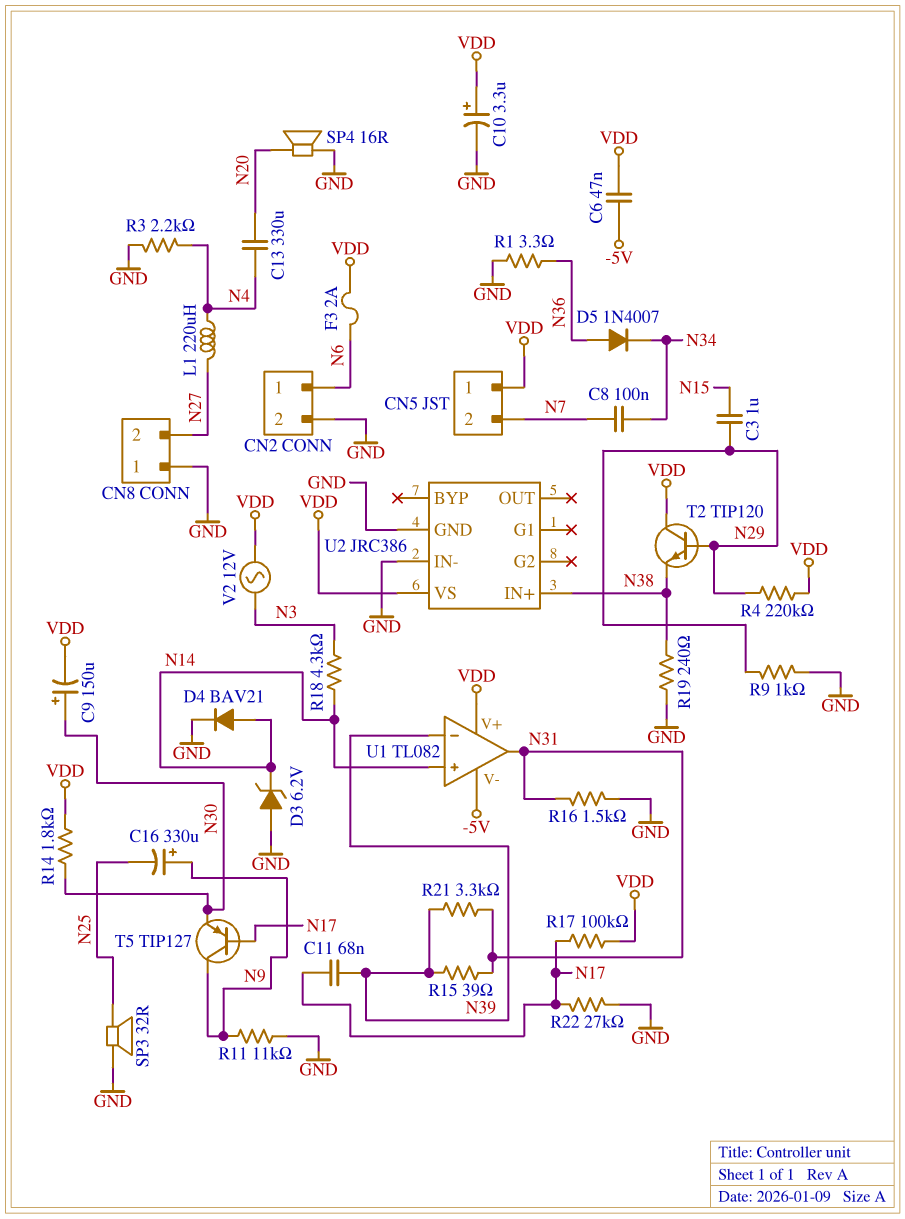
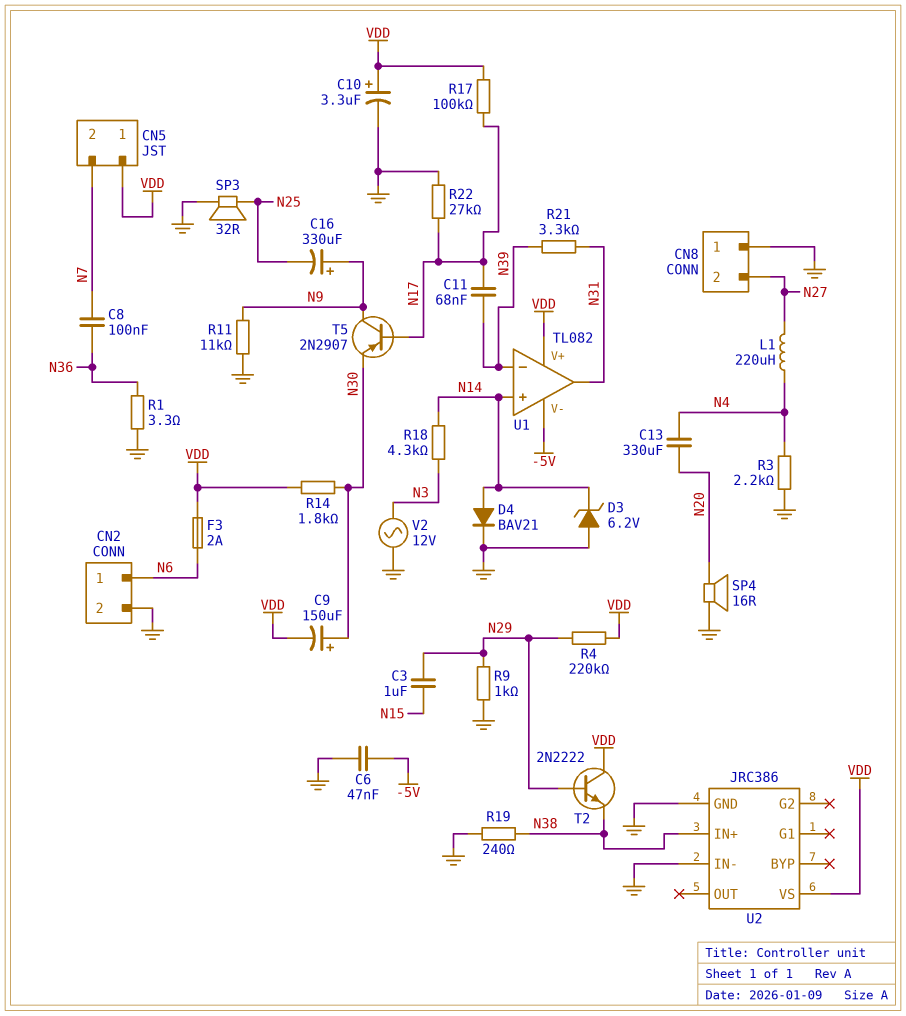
C6: 47nF (-5V, VDD) -> 47nF (-5V, GND)
C8: 100nF (N7, N34) -> 100nF (N7, N36)
D5: diode 1N4007 (A N36, K N34) -> none
R15: 39 (N31, N39) -> none
R16: 1.5k (GND, N31) -> none
T2: NPN TIP120 (B N29, C VDD, E N38) -> NPN 2N2222 (B N29, C VDD, E N38)
T5: PNP TIP127 (B N17, C N9, E N30) -> PNP 2N2907 (B N17, C N9, E N30)
V2: AC 12V (N3, VDD) -> AC 12V (GND, N3)

